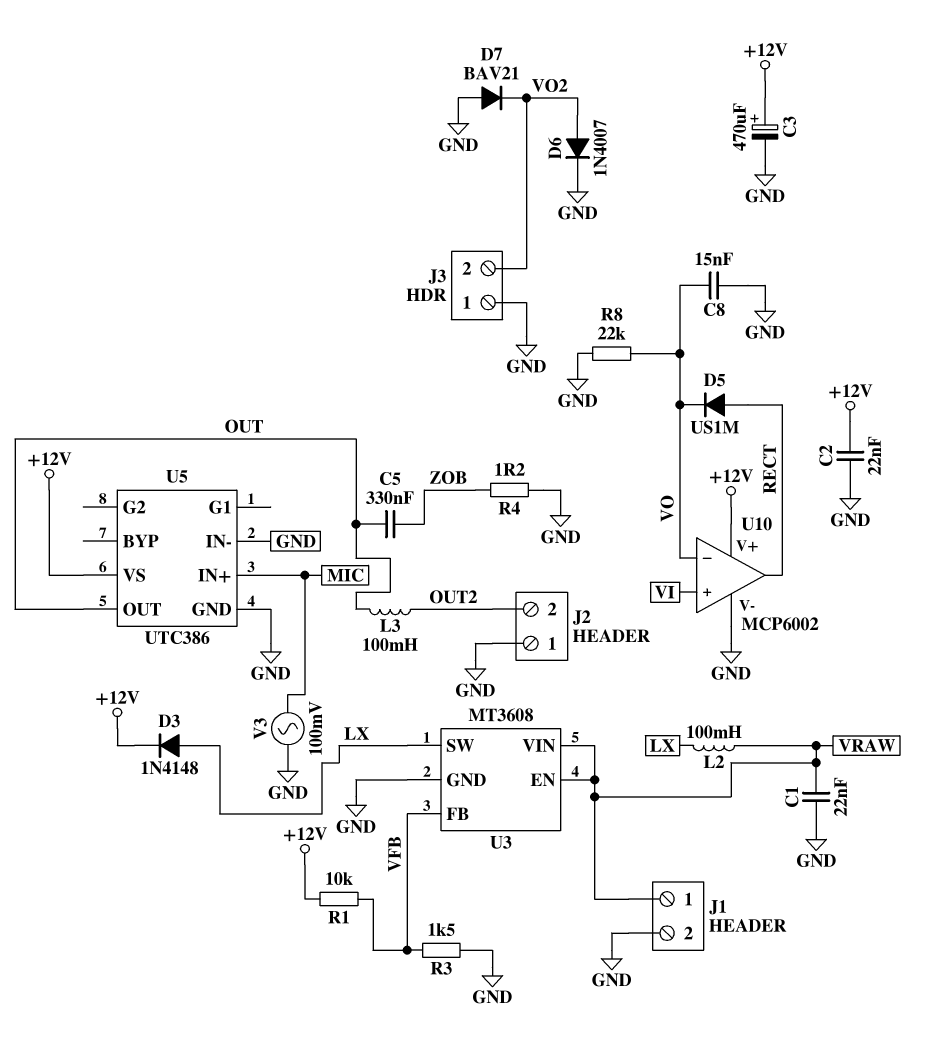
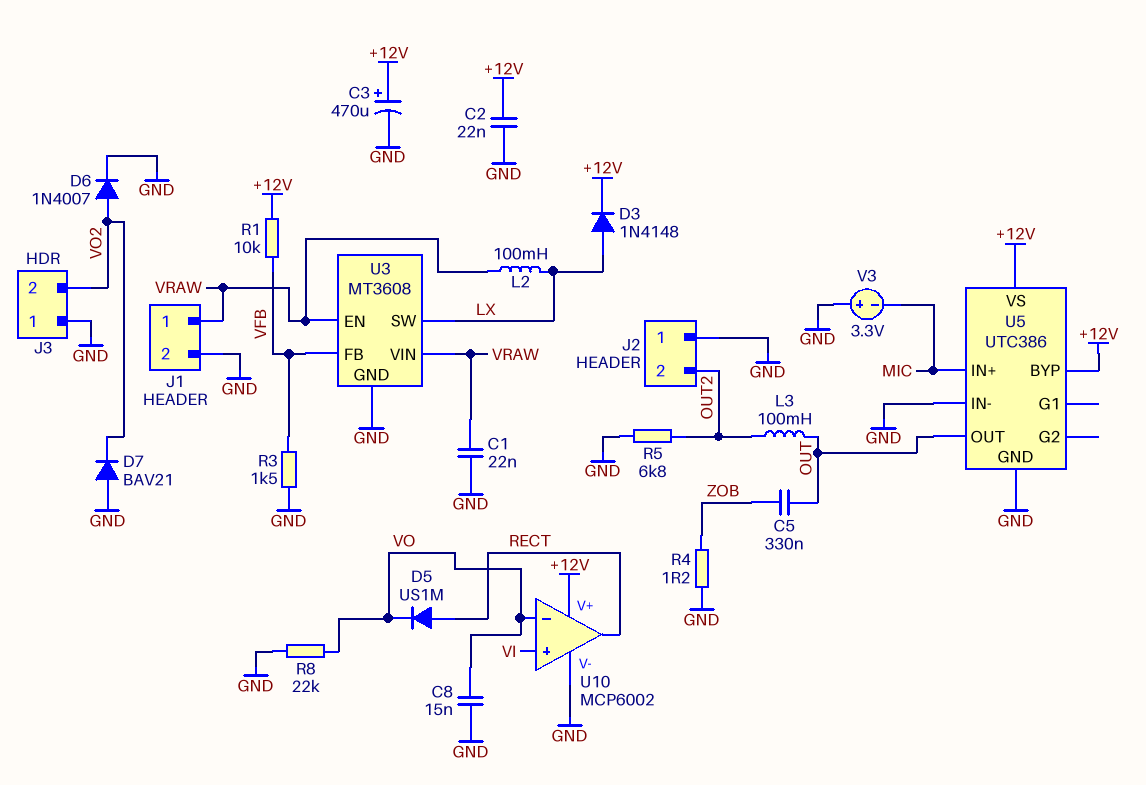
R5: none -> 6.8k (GND, OUT2)
U5 pin BYP: none -> +12V
V3: AC 100mV (GND, MIC) -> 3.3V (plus GND, minus MIC)

